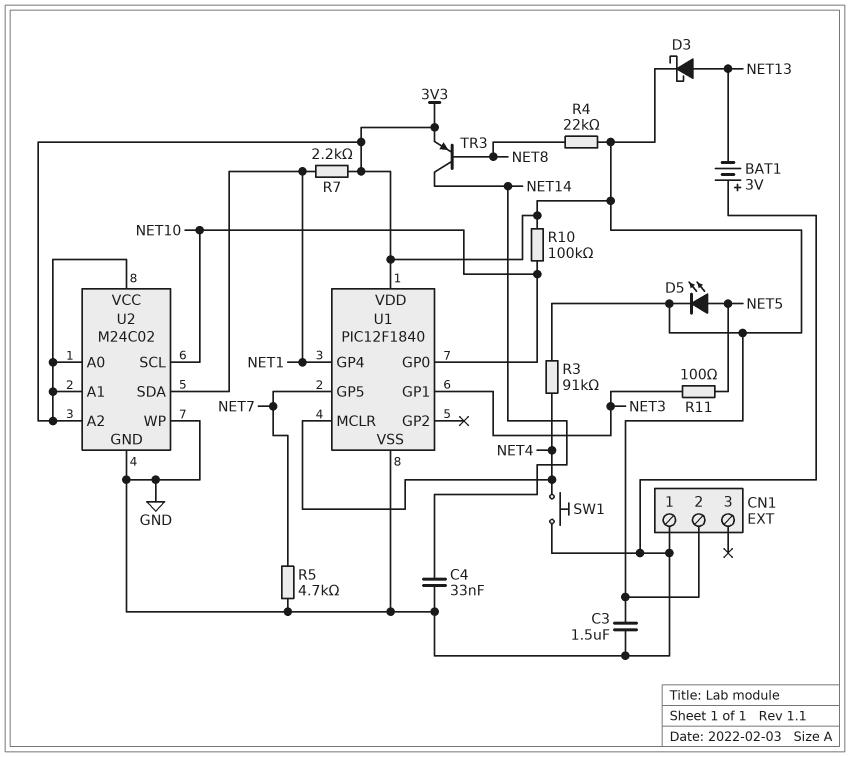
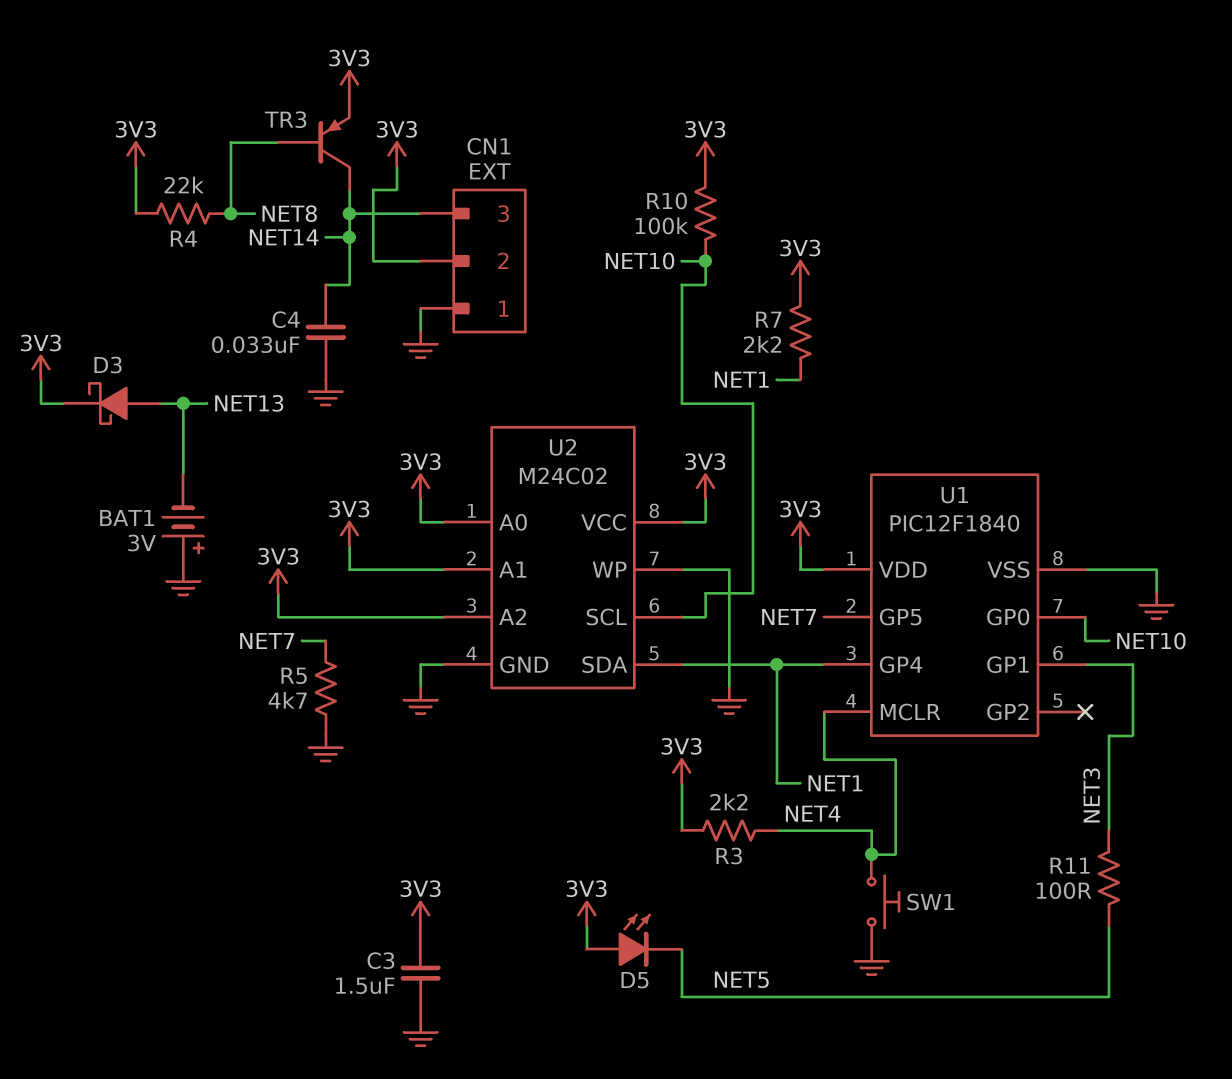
CN1 pin 3: none -> NET14
D5: LED (A NET5, K 3V3) -> LED (A 3V3, K NET5)
R3: 91k (3V3, NET4) -> 2.2k (3V3, NET4)

